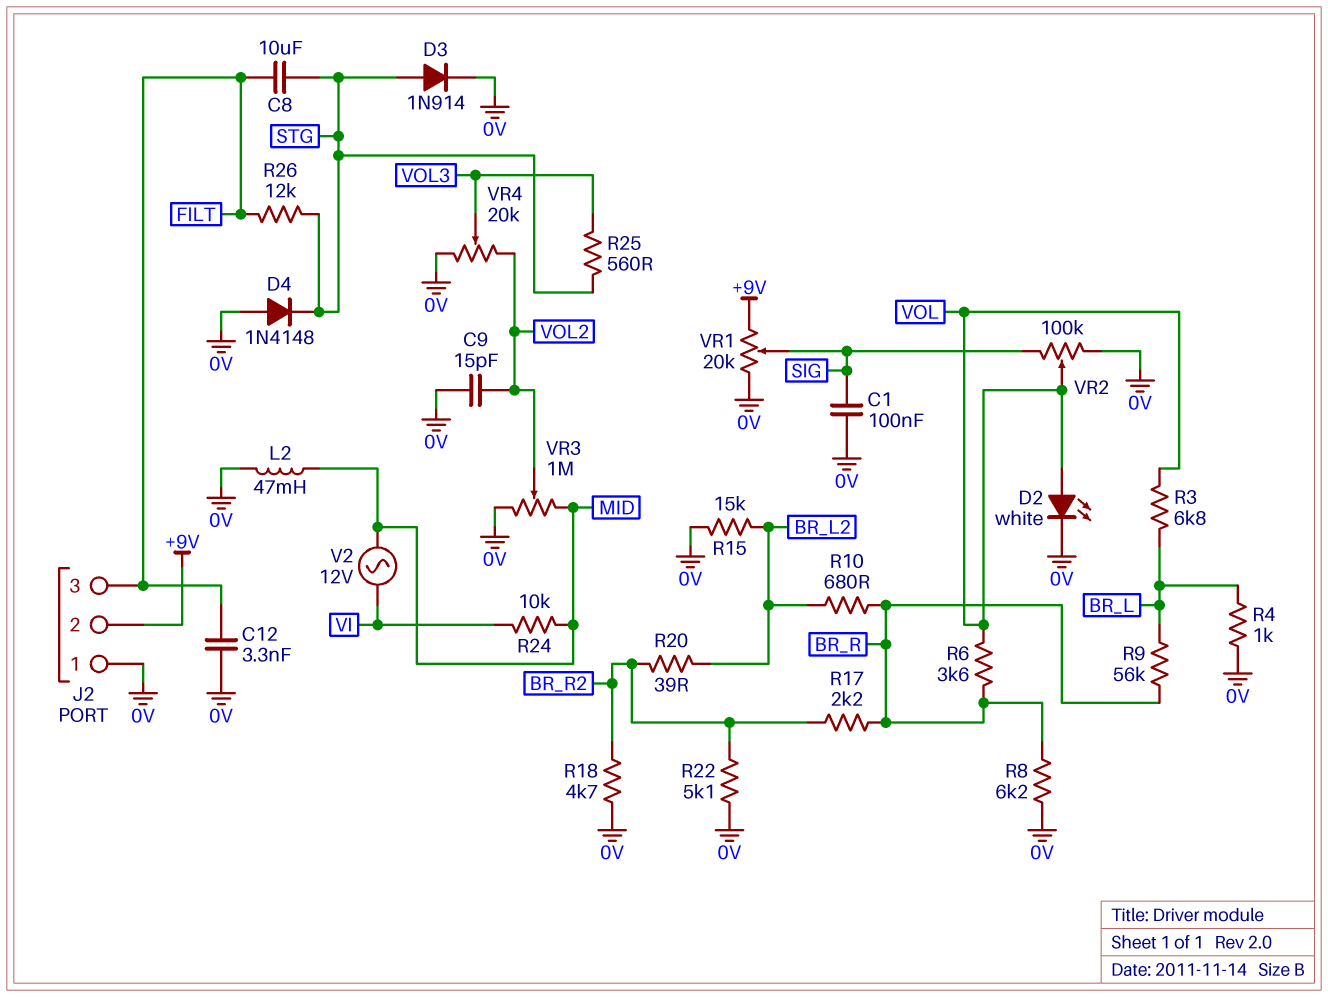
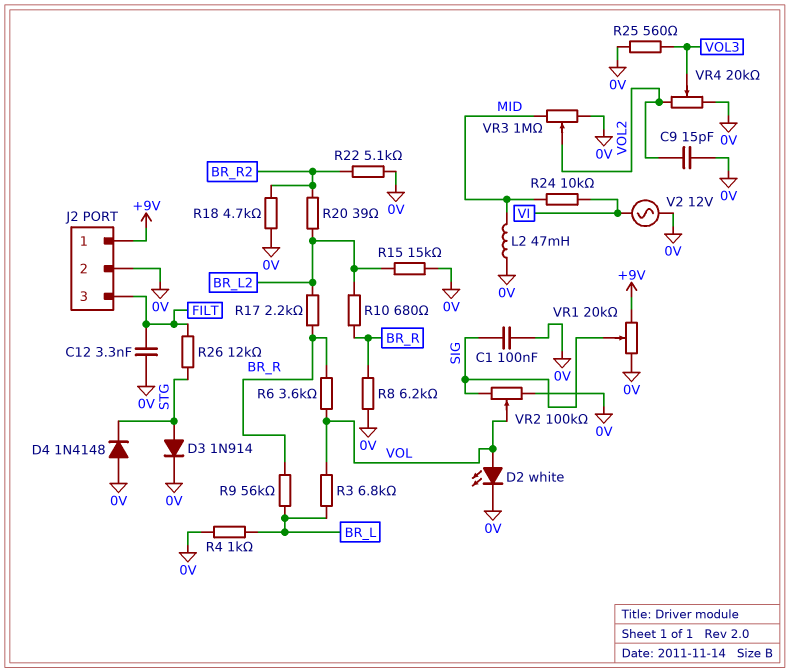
C8: 10uF (FILT, STG) -> none
J2 pin 1: 0V -> +9V
J2 pin 2: +9V -> 0V
R17: 2.2k (BR_R, BR_R2) -> 2.2k (BR_L2, BR_R)
R25: 560 (STG, VOL3) -> 560 (0V, VOL3)
V2: AC 12V (MID, VI) -> AC 12V (0V, VI)

